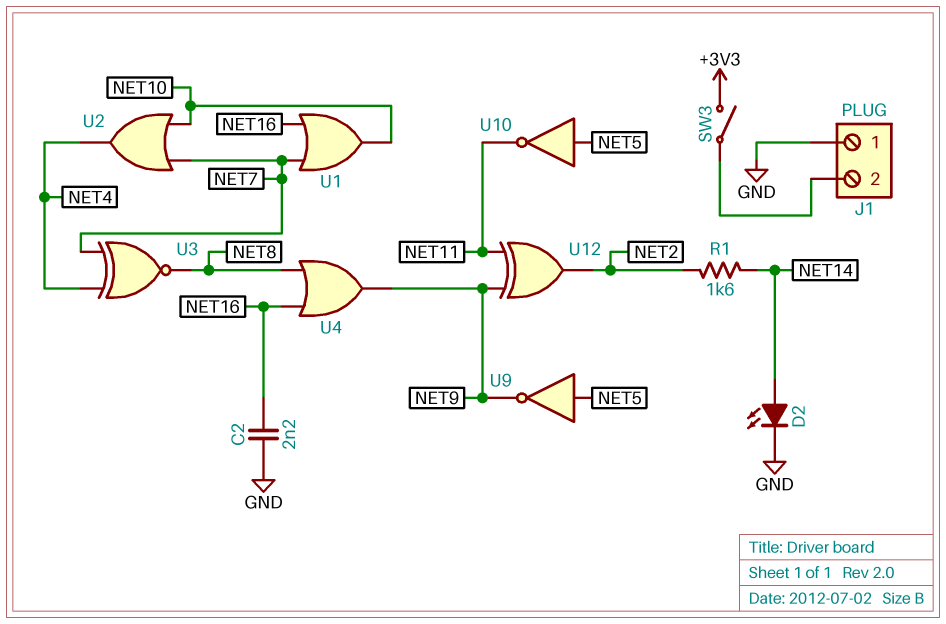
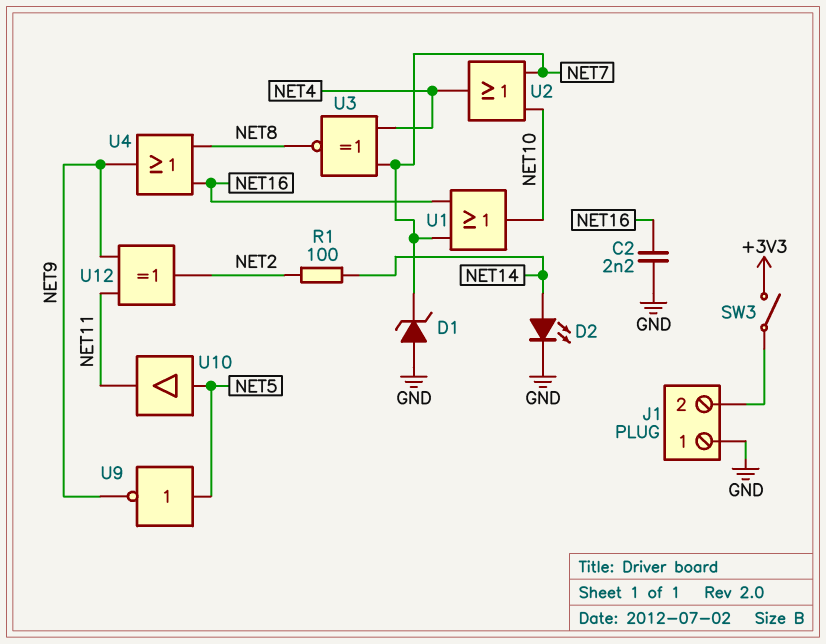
D1: none -> zener (A GND, K NET7)
R1: 1.6k (NET2, NET14) -> 100 (NET2, NET14)
U10: NOT (in NET5, out NET11) -> buffer (in NET5, out NET11)

